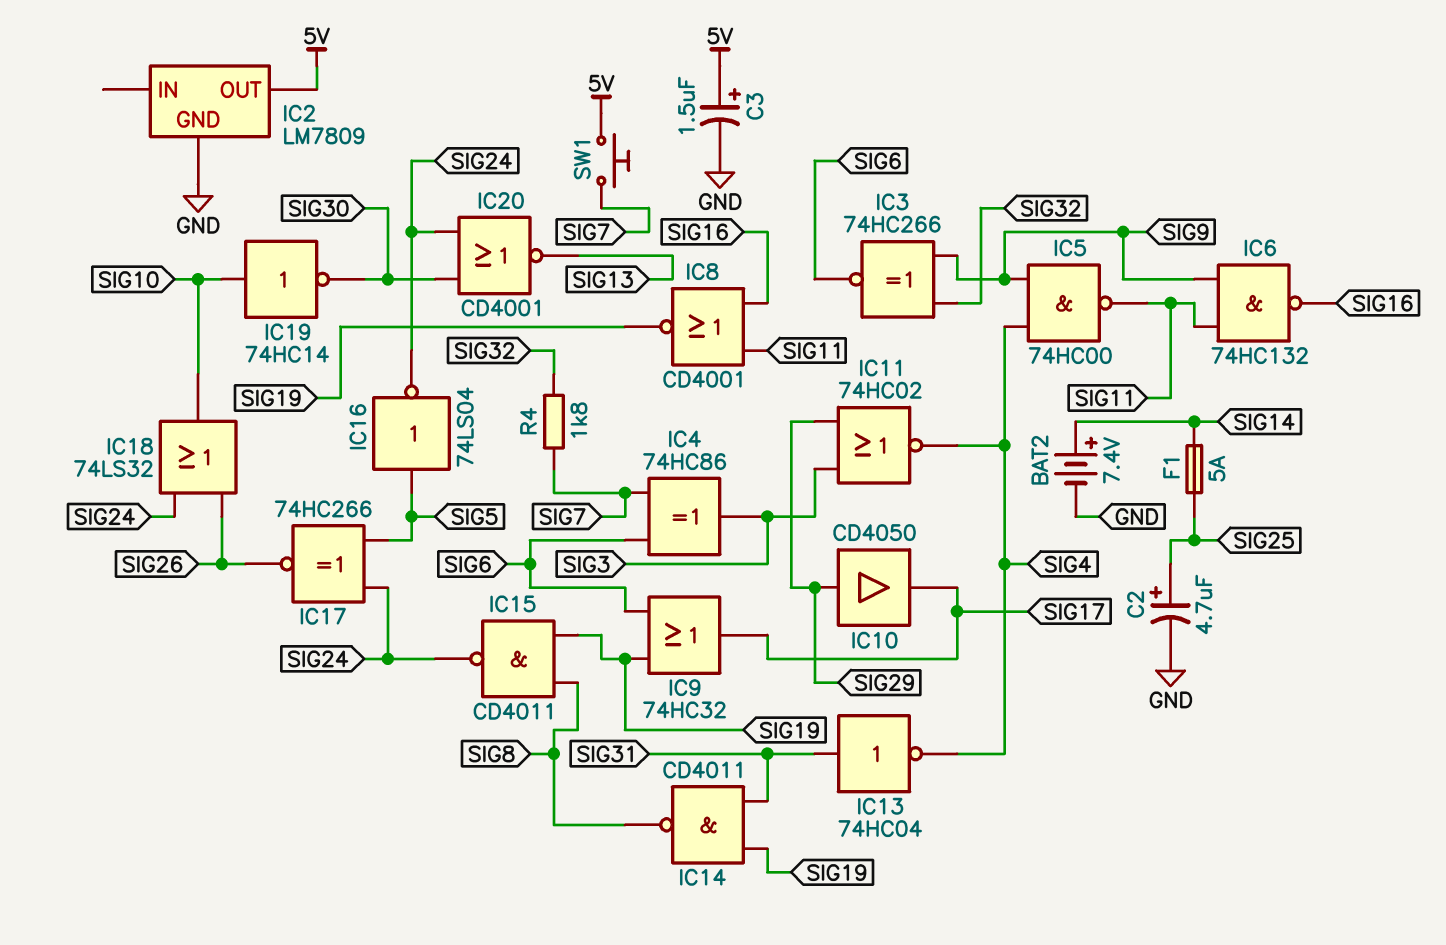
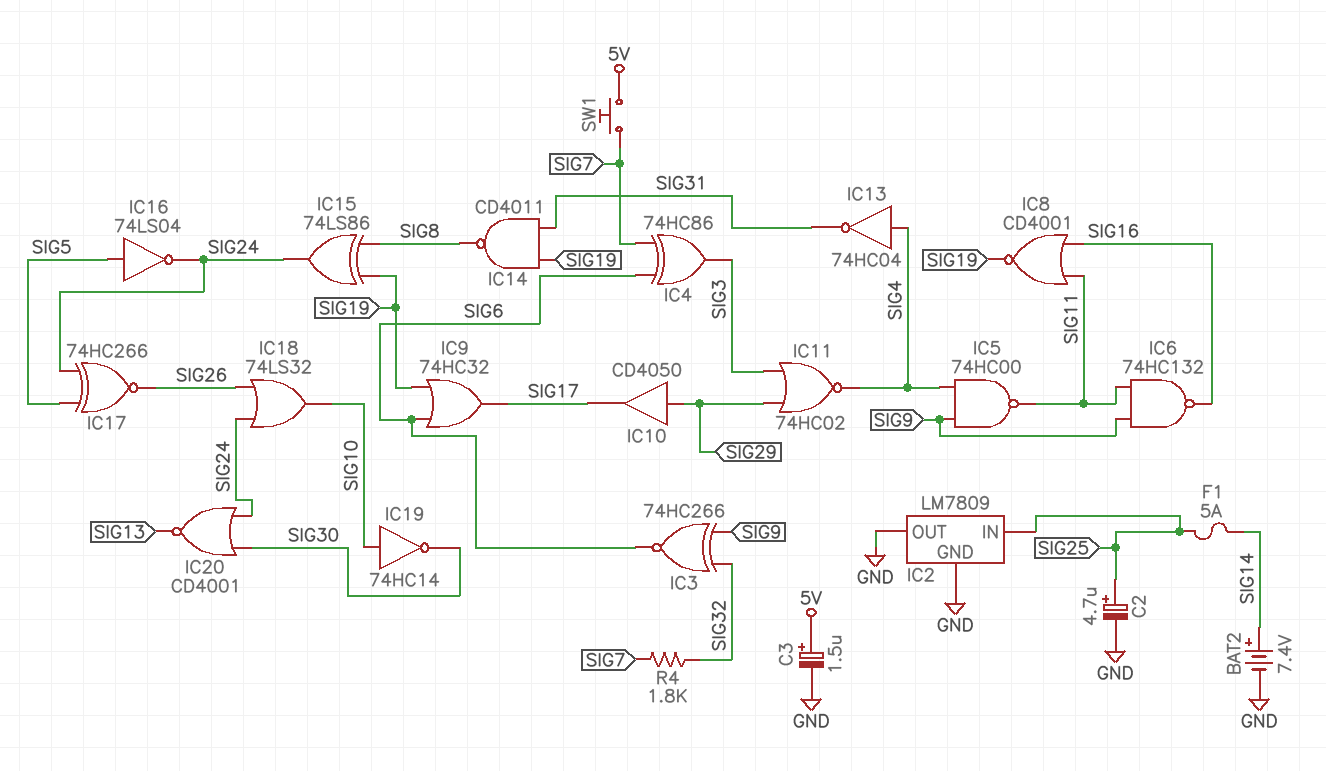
IC2 pin IN: none -> SIG25
IC2 pin OUT: 5V -> GND
IC13: NOT 74HC04 (in SIG31, out SIG4) -> NOT 74HC04 (in SIG4, out SIG31)
IC15: NAND CD4011 (in SIG8, in SIG19, out SIG24) -> XOR 74LS86 (in SIG8, in SIG19, out SIG24)

